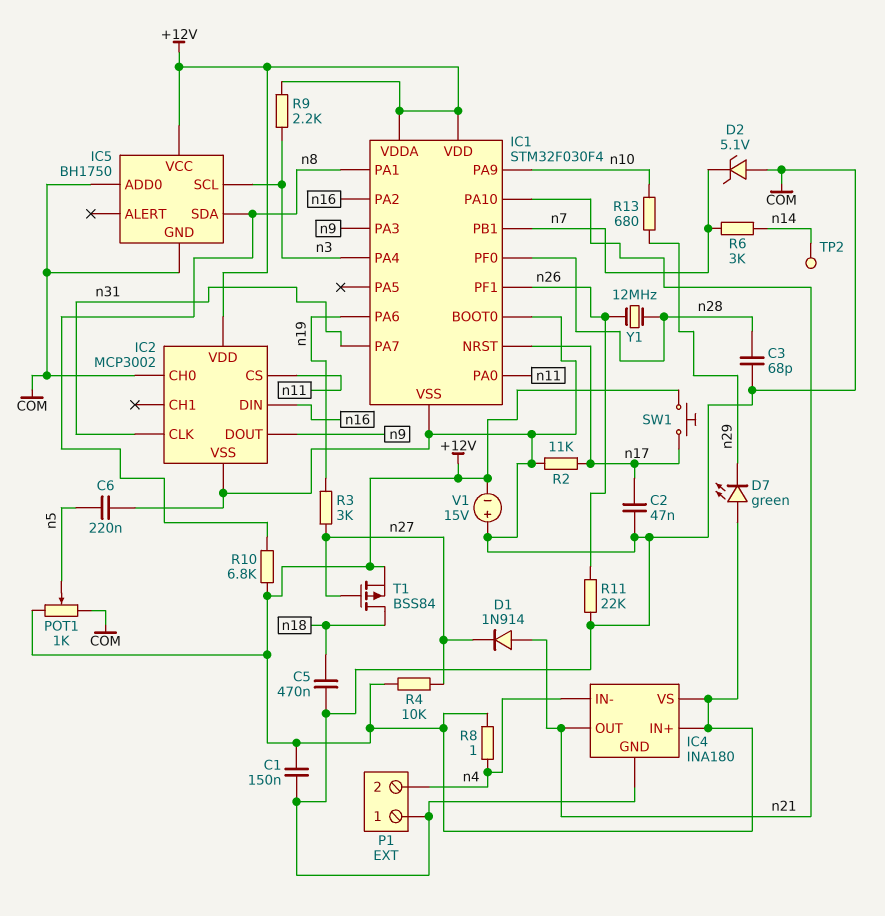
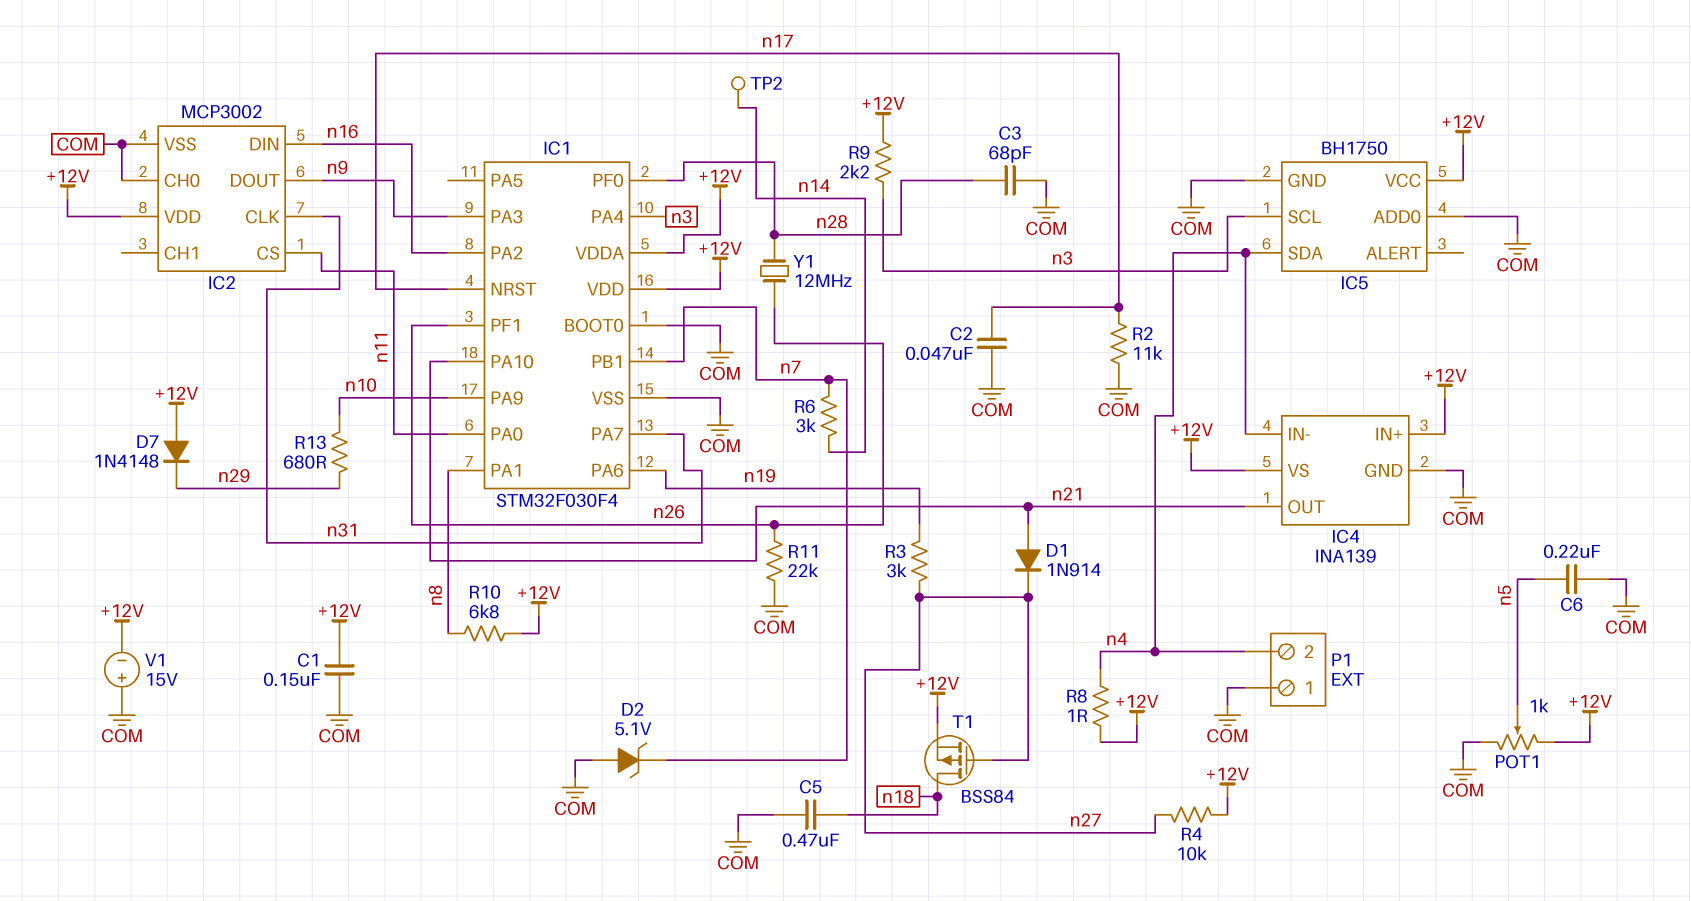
D7: LED green (A +12V, K n29) -> diode 1N4148 (A +12V, K n29)
IC4: INA180 -> INA139
IC5 pin SDA: n8 -> n4
SW1: button (+12V, n17) -> none

